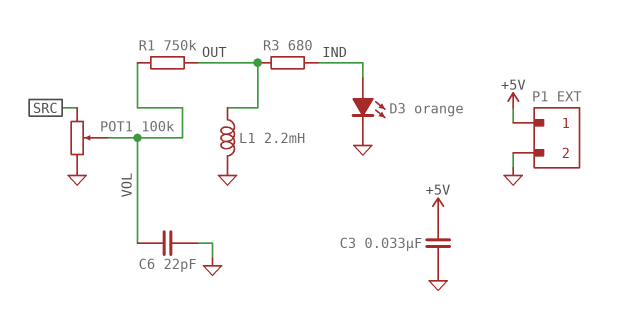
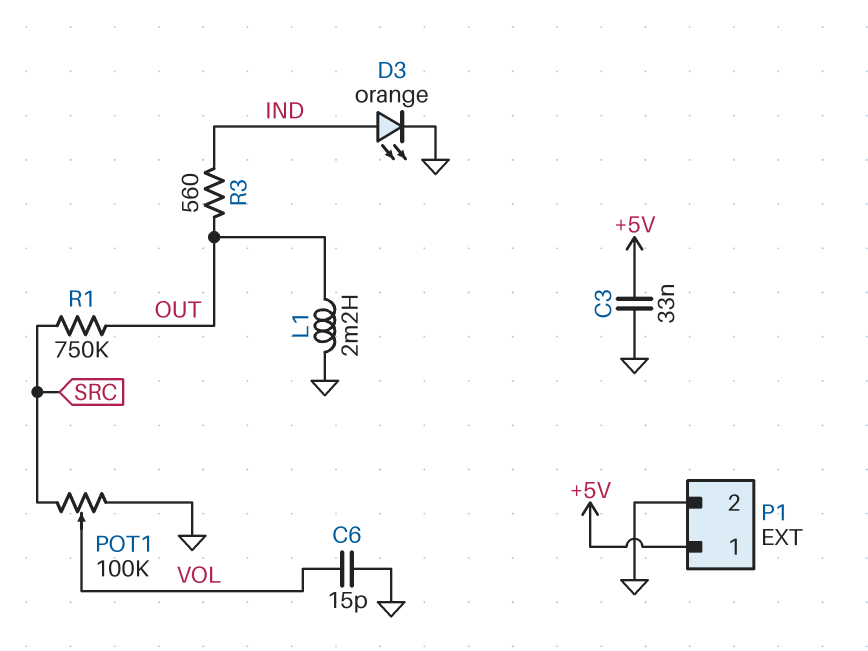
C6: 22pF (GND, VOL) -> 15pF (GND, VOL)
R1: 750k (OUT, VOL) -> 750k (OUT, SRC)
R3: 680 (IND, OUT) -> 560 (IND, OUT)

